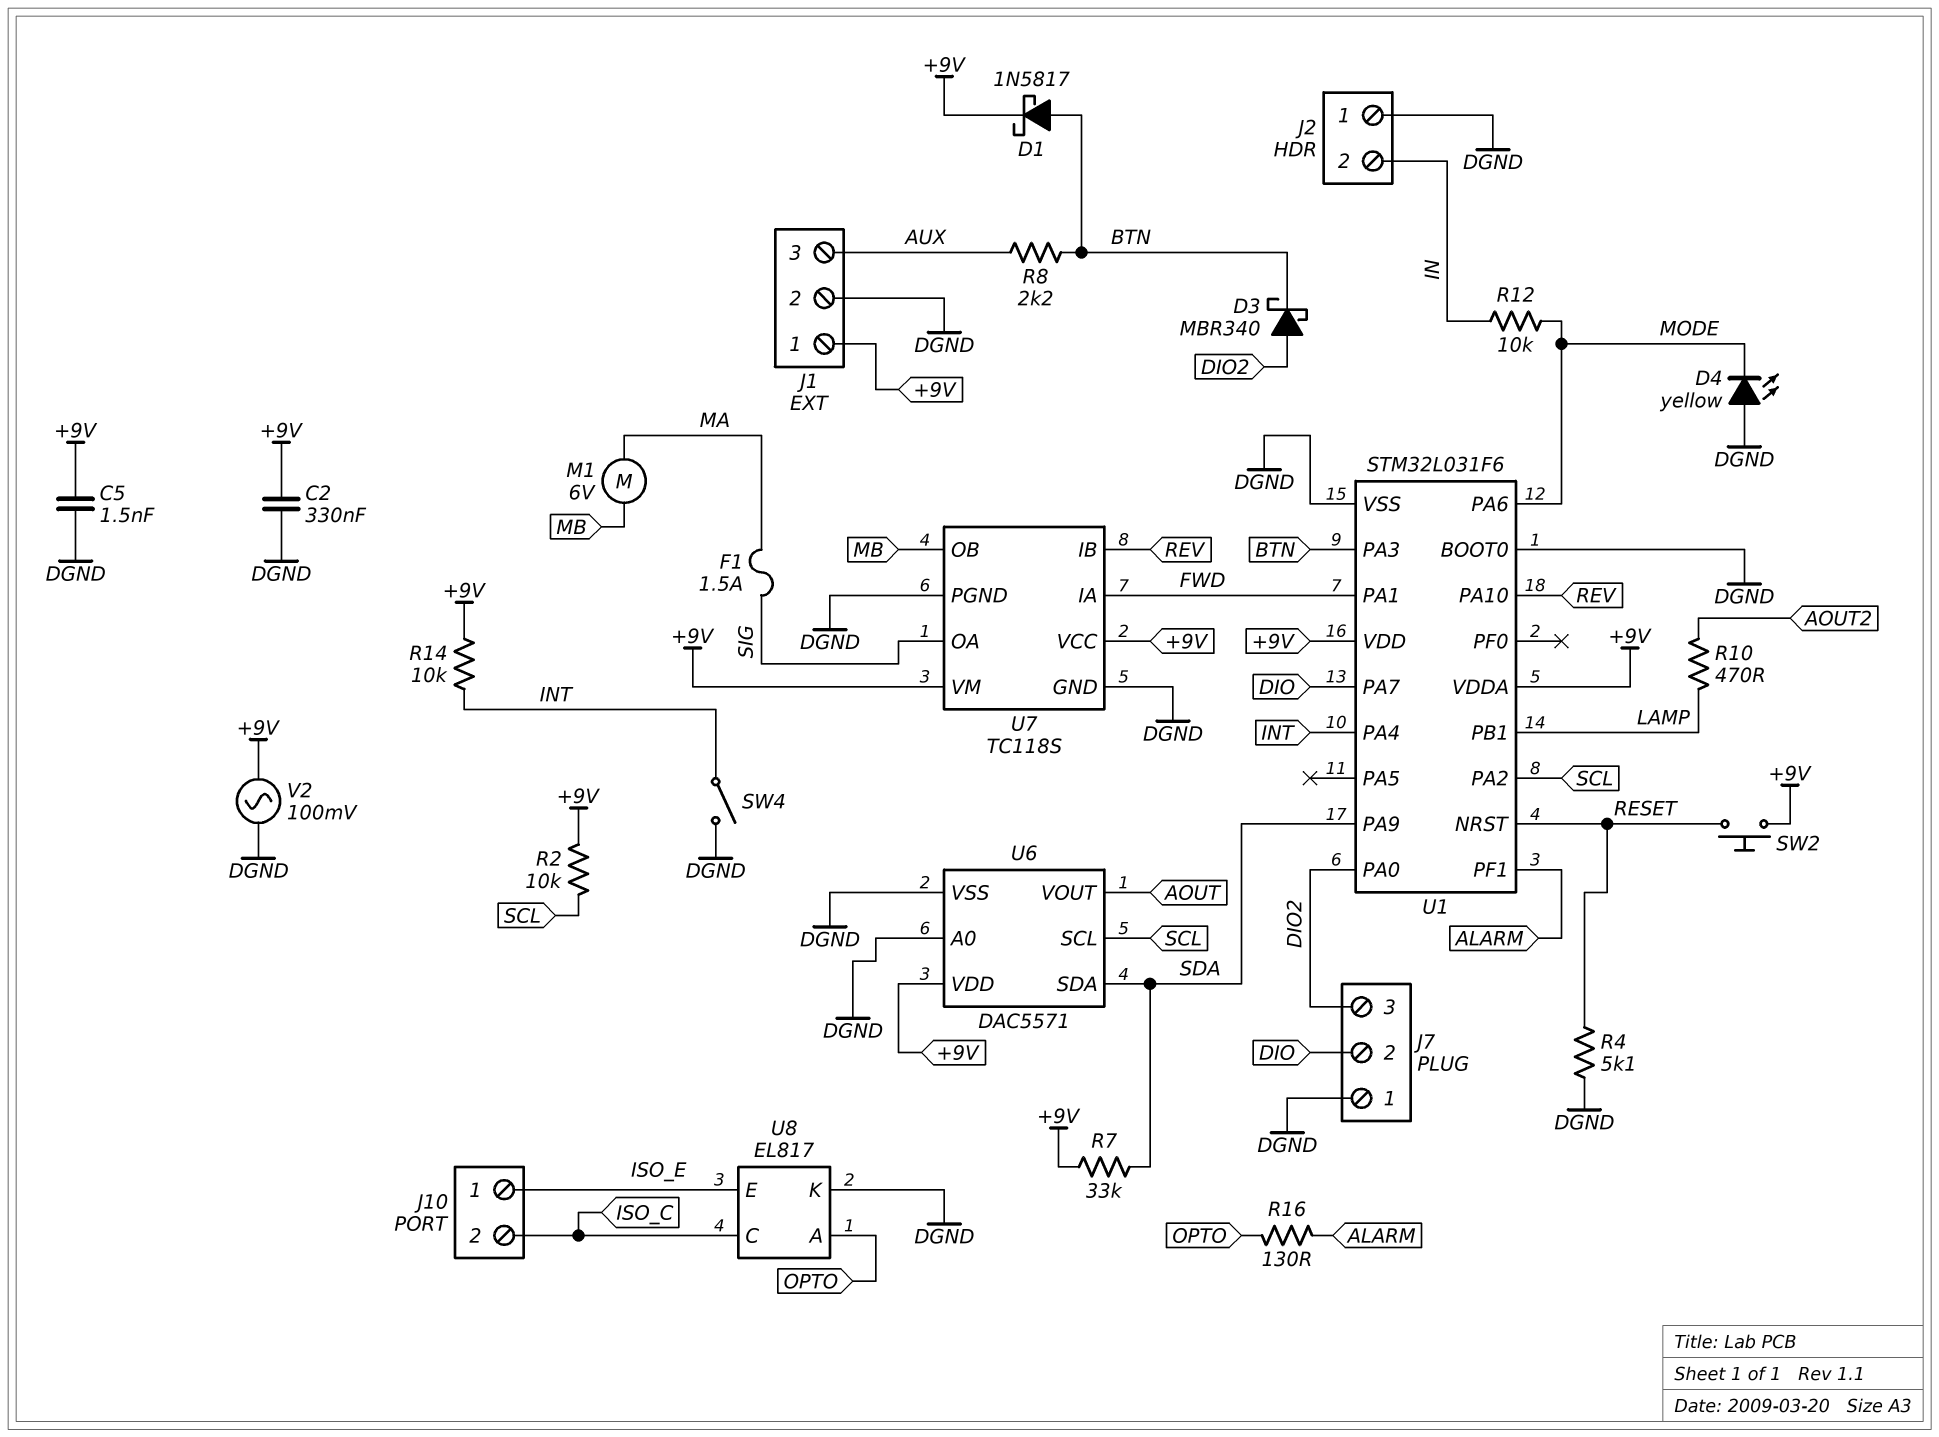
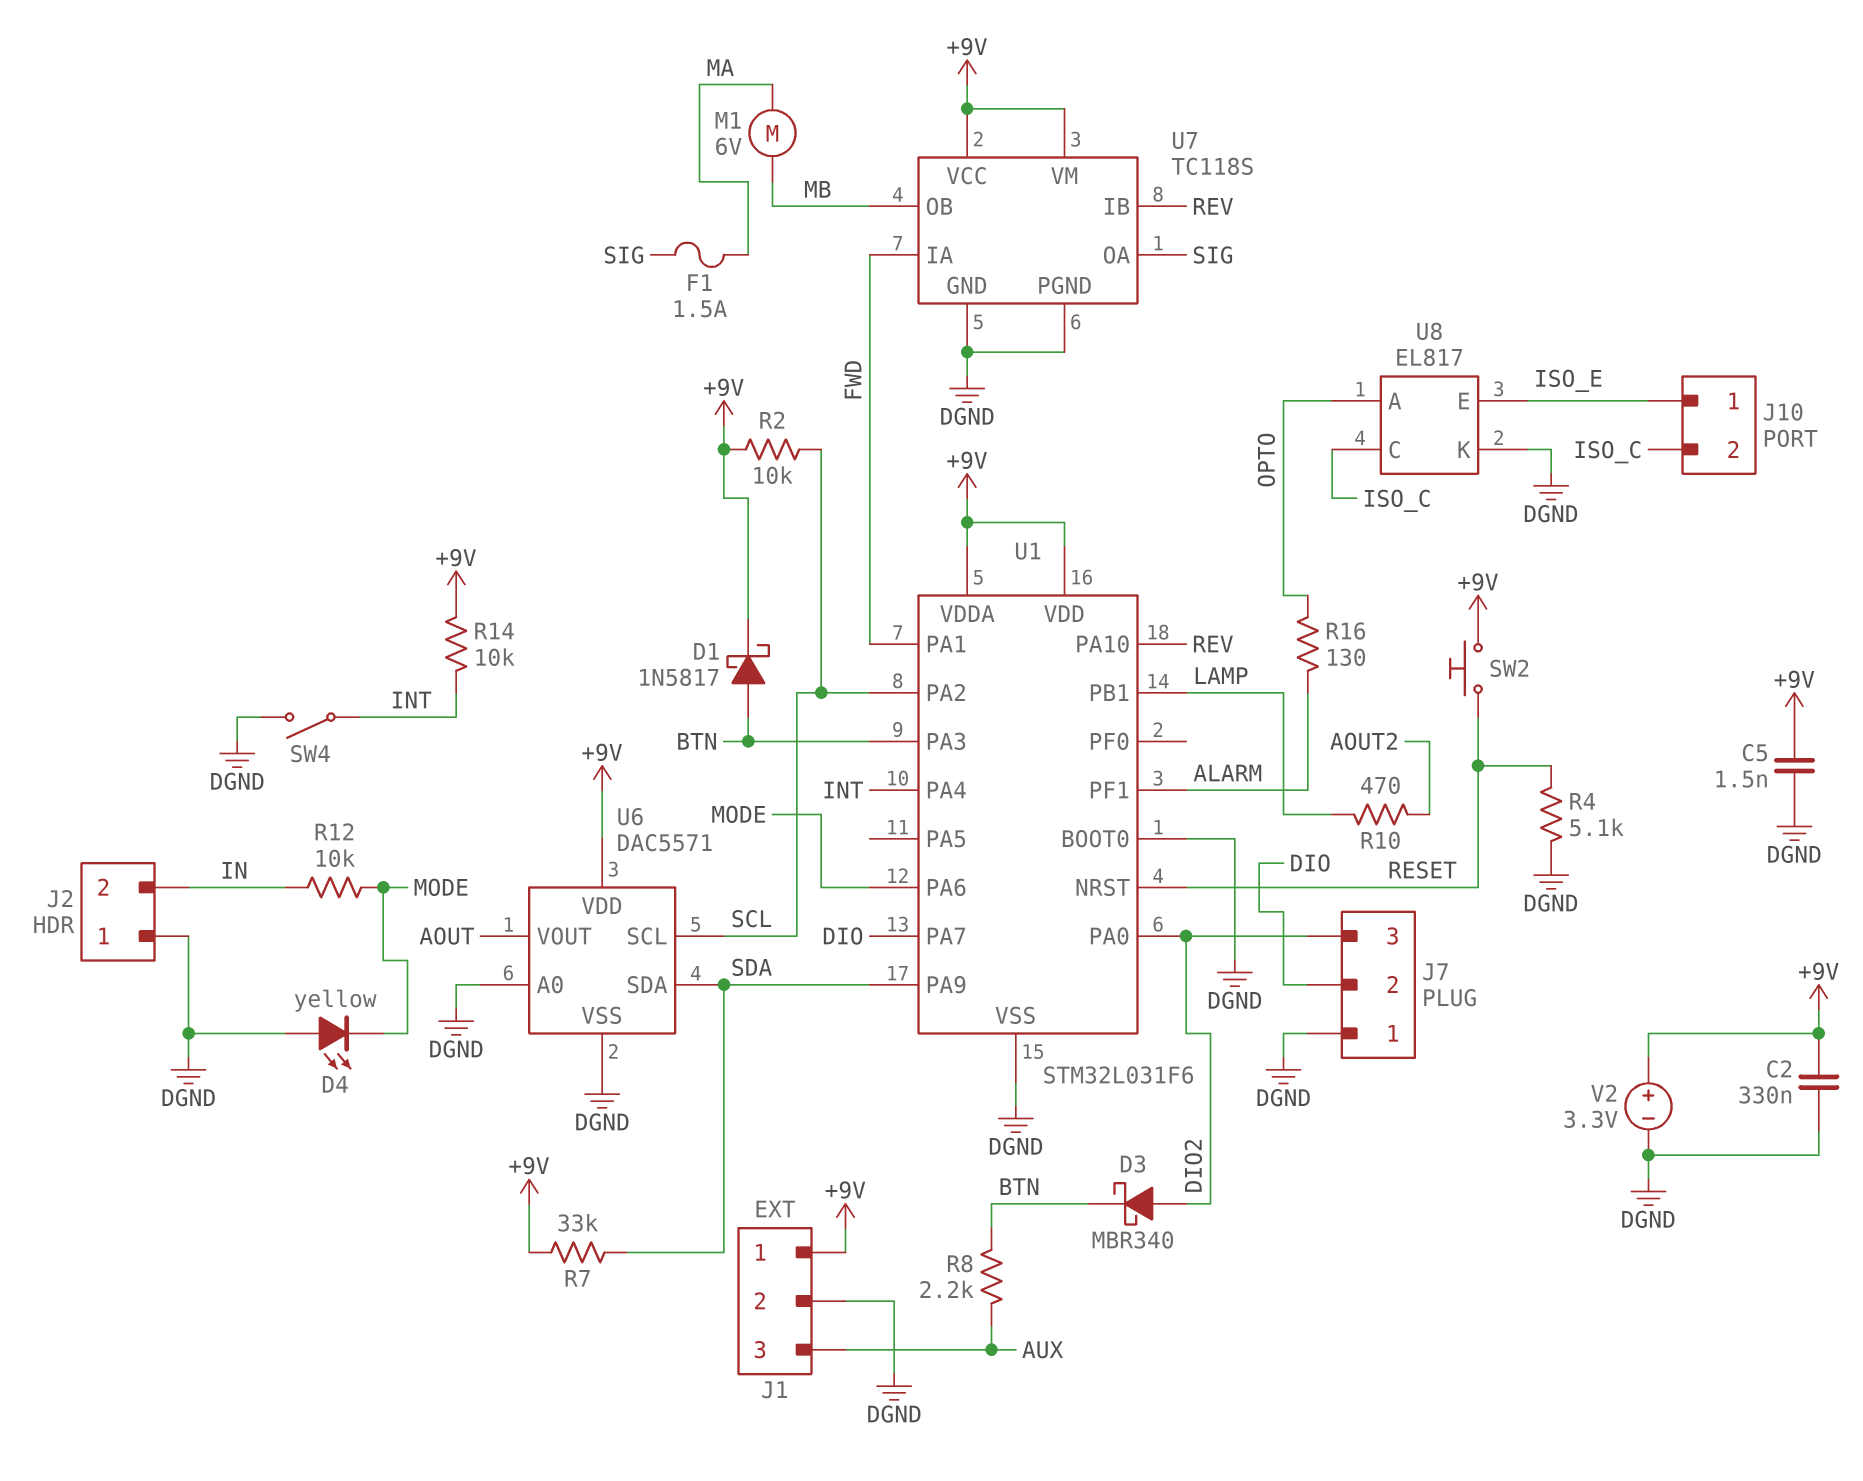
V2: AC 100mV (+9V, DGND) -> 3.3V (plus +9V, minus DGND)

